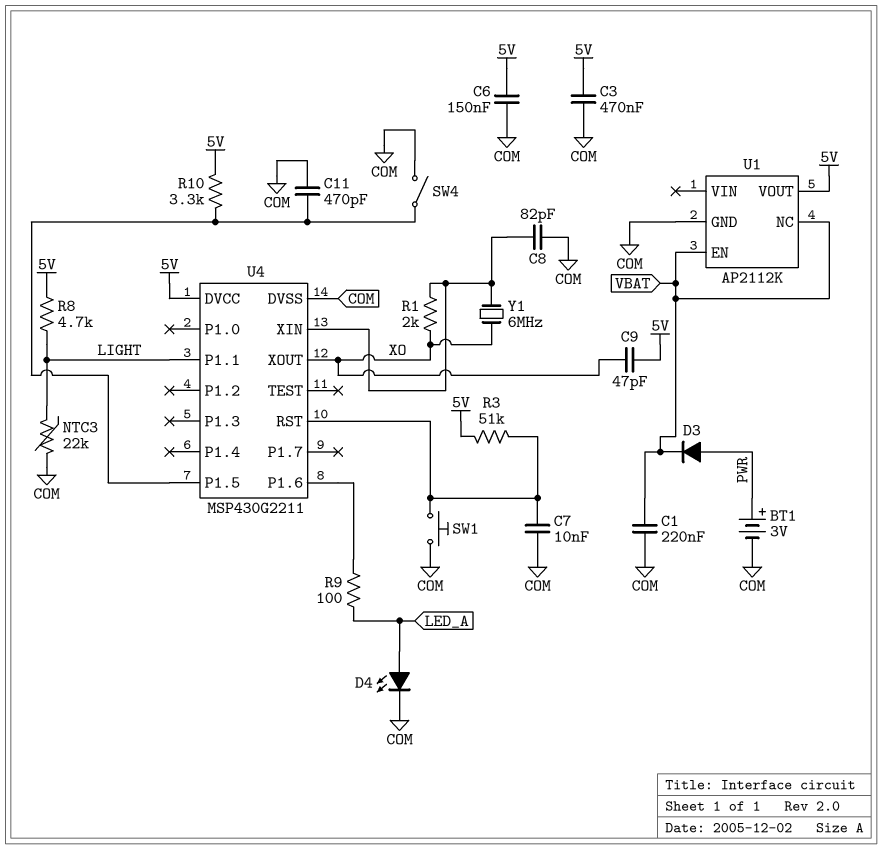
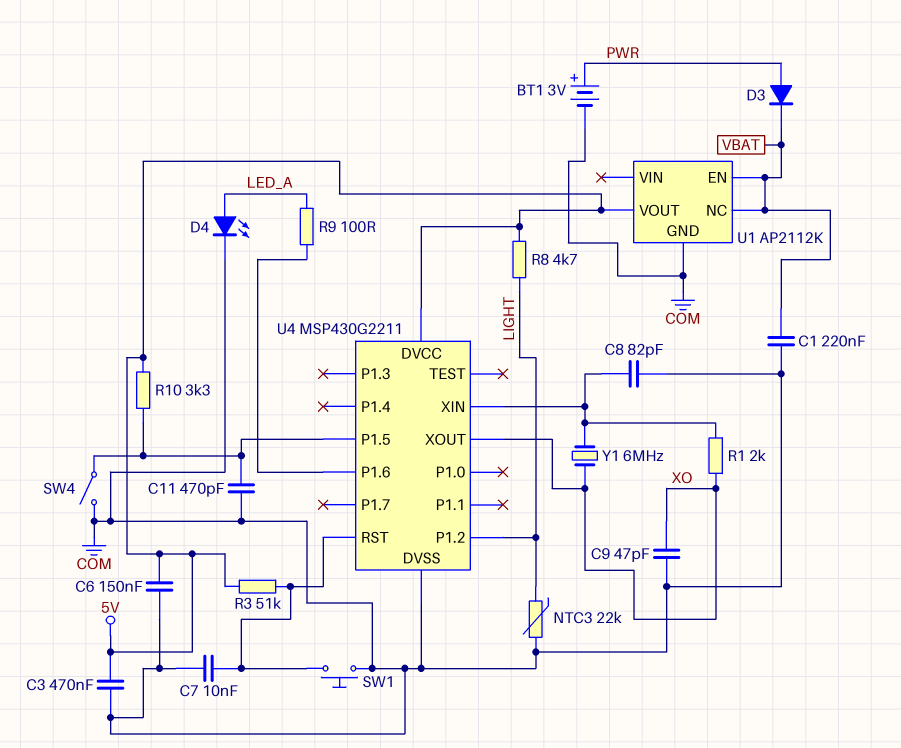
C9: 47pF (5V, XO) -> 47pF (COM, XO)
U4 pin P1.1: LIGHT -> none
U4 pin P1.2: none -> LIGHT

